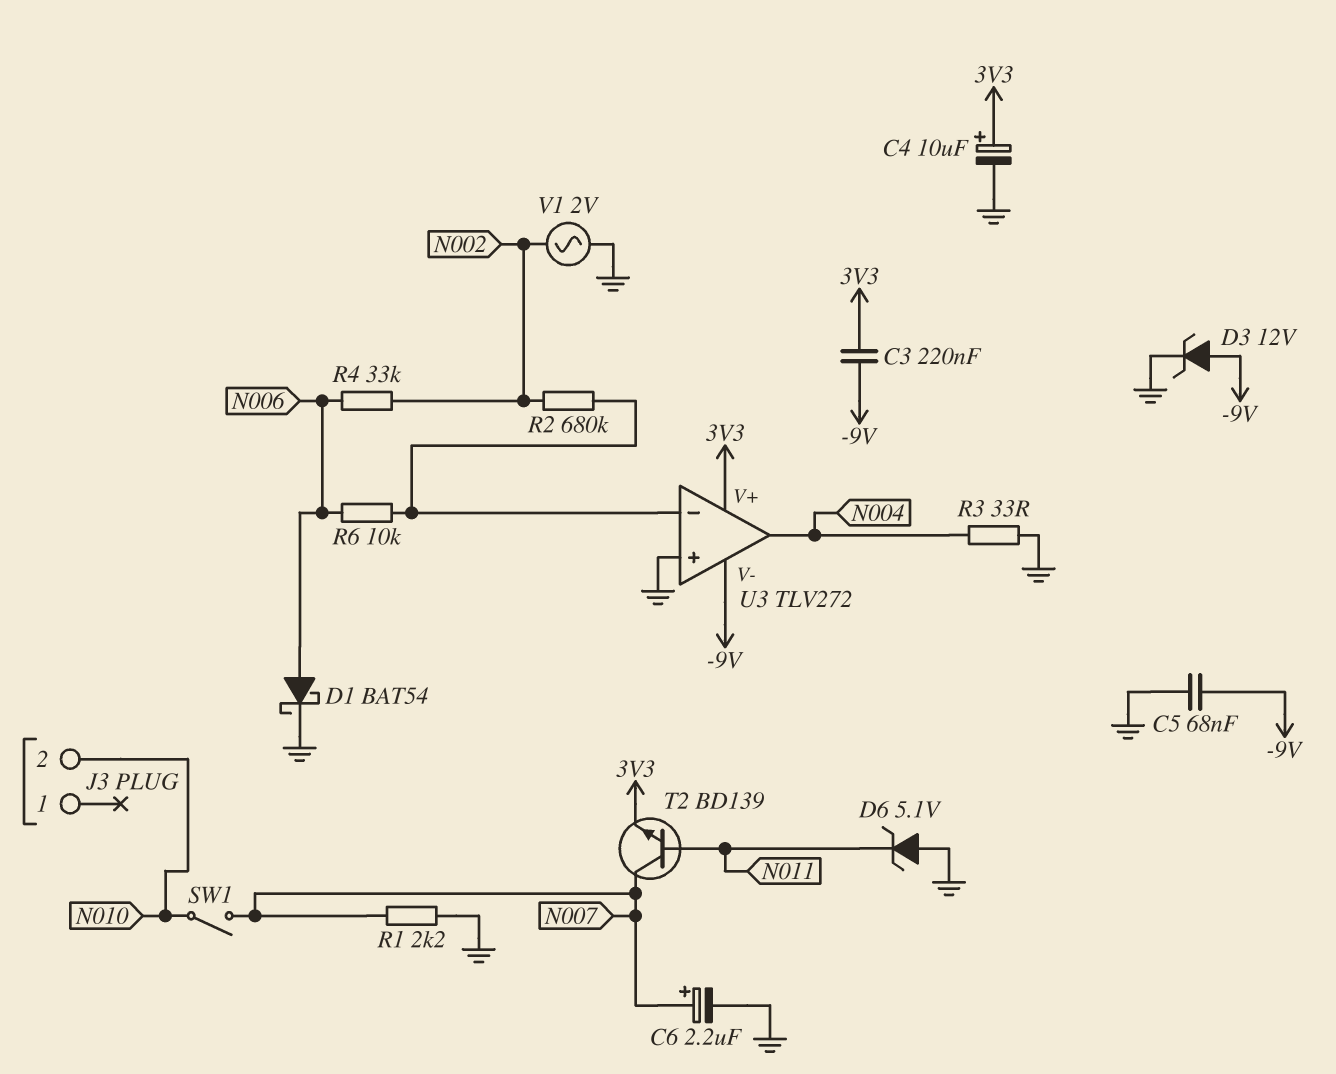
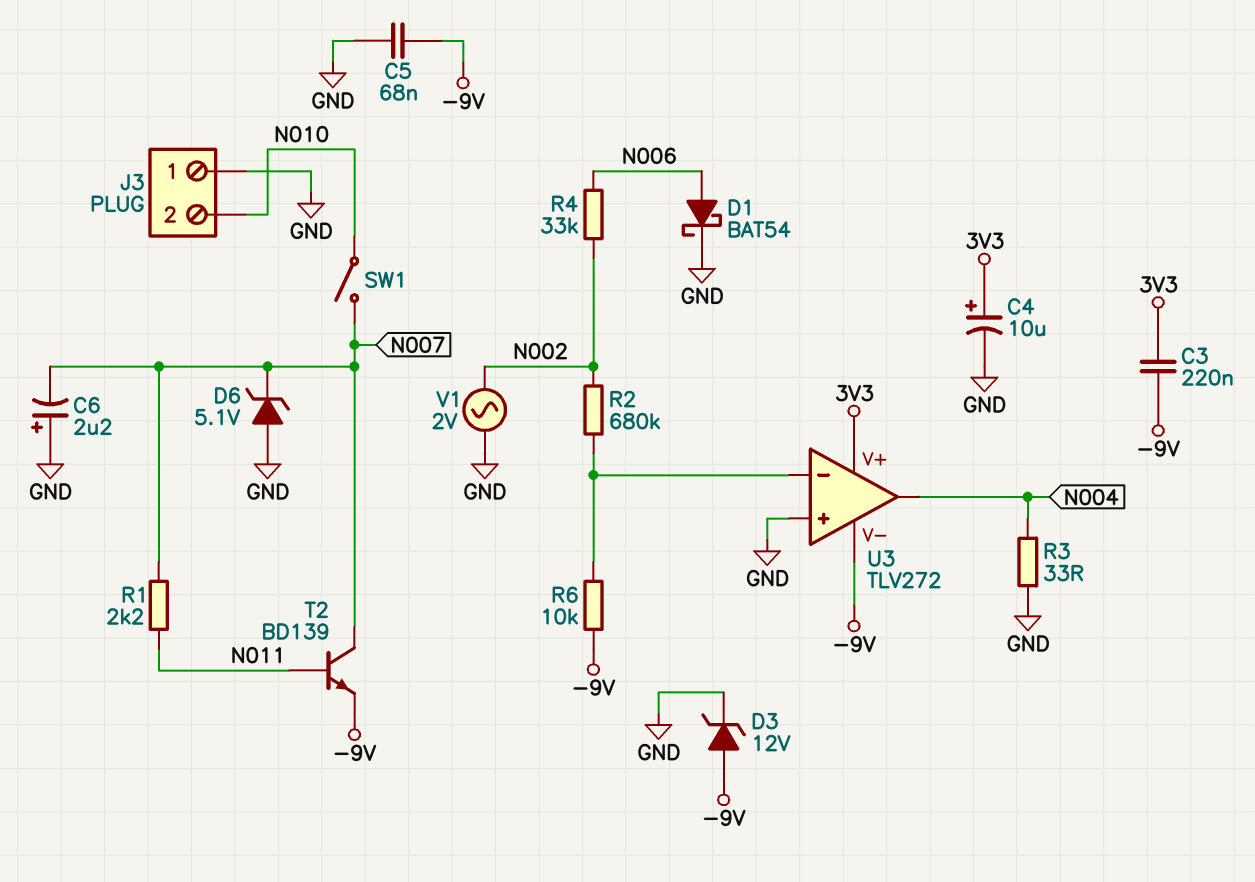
C6: 2.2uF (plus N007, minus GND) -> 2.2uF (plus GND, minus N007)
D6: zener 5.1V (A GND, K N011) -> zener 5.1V (A GND, K N007)
J3 pin 1: none -> GND
R1: 2.2k (GND, N007) -> 2.2k (N007, N011)
R6: 10k (N006, U3/in-) -> 10k (-9V, U3/in-)
T2: NPN BD139 (B N011, C N007, E 3V3) -> NPN BD139 (B N011, C N007, E -9V)

